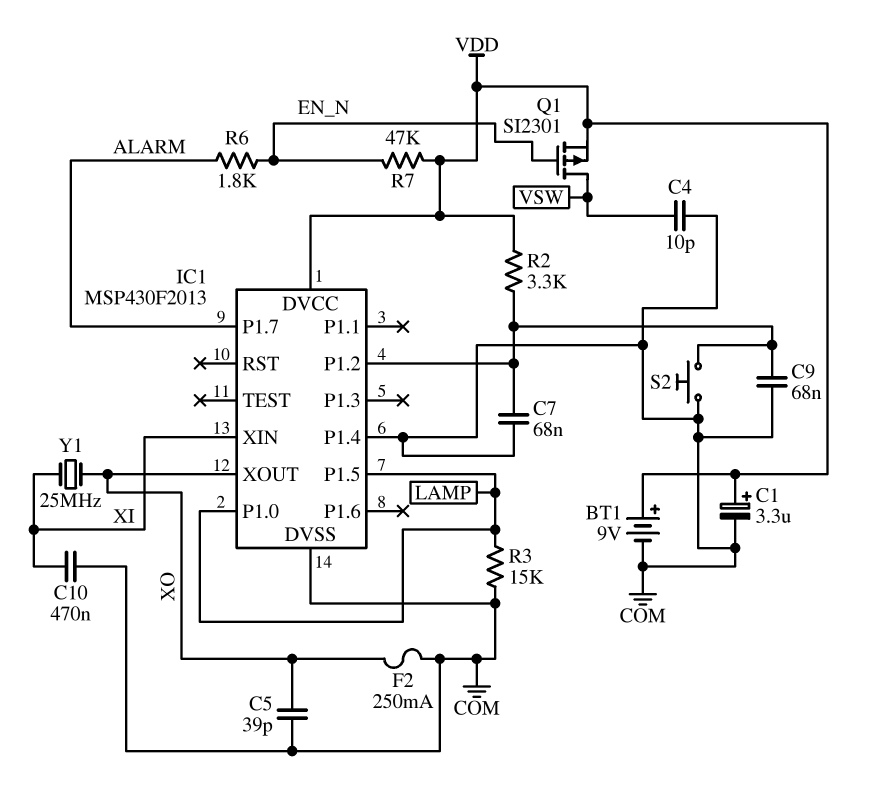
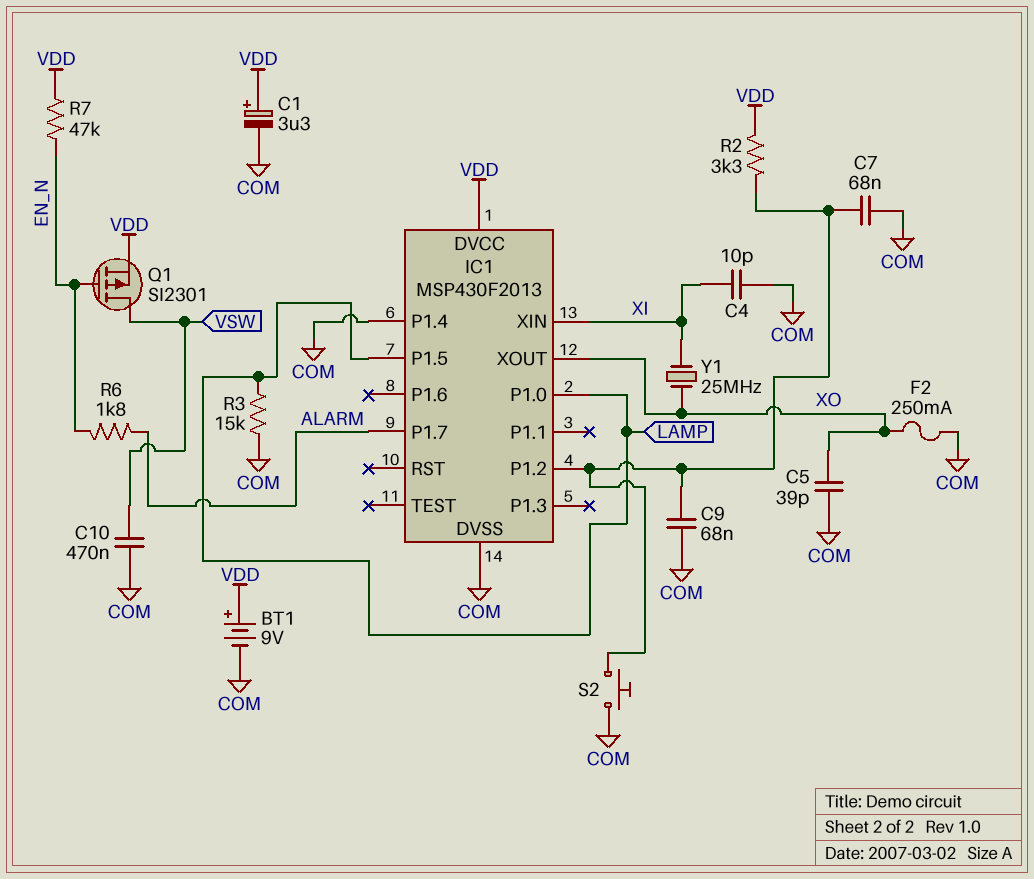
C4: 10pF (COM, VSW) -> 10pF (COM, XI)
C10: 470nF (COM, XI) -> 470nF (COM, VSW)

